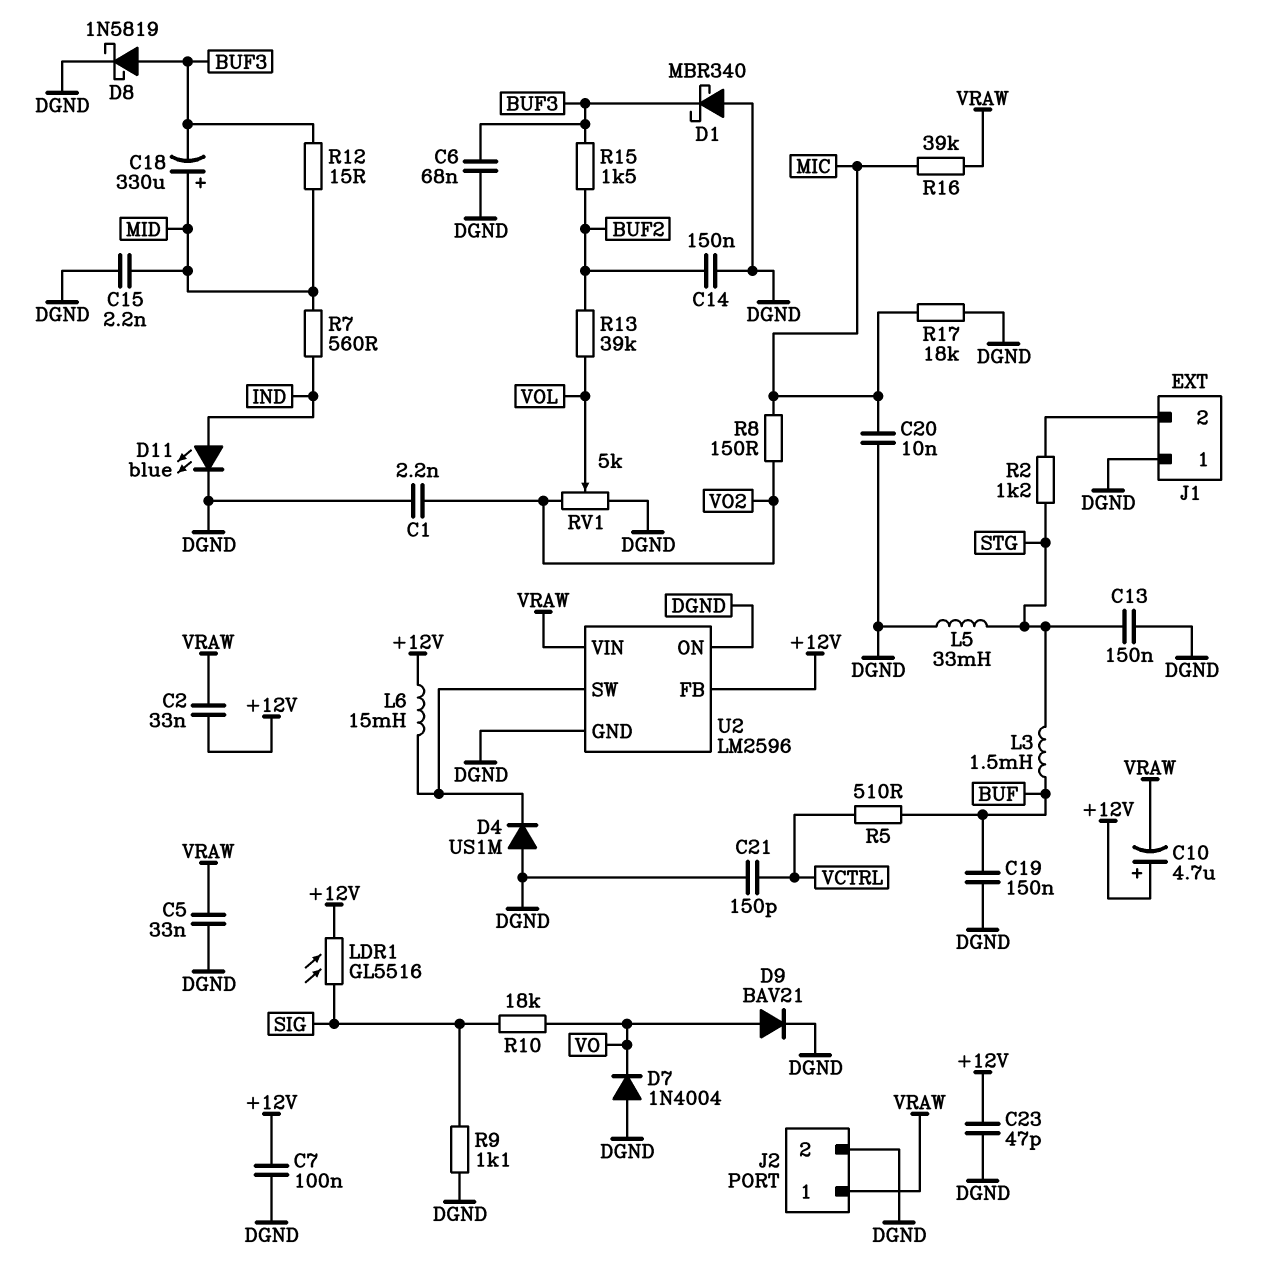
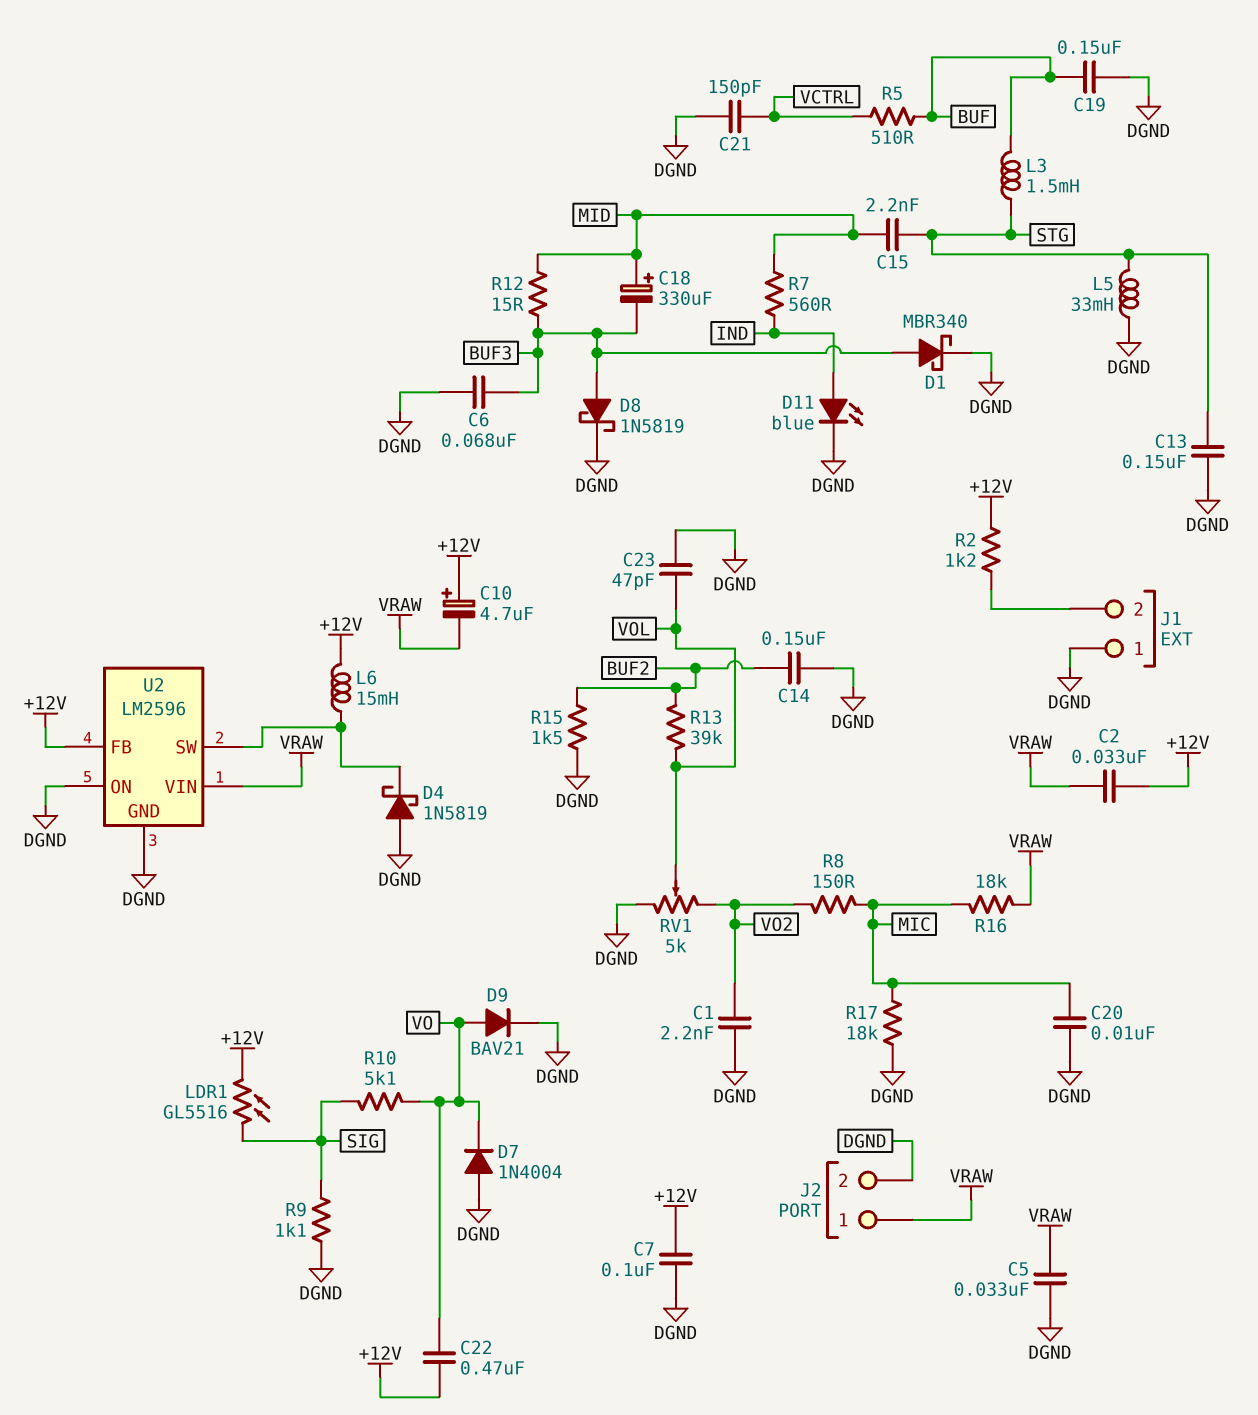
C15: 2.2nF (DGND, MID) -> 2.2nF (MID, STG)
C22: none -> 470nF (+12V, VO)
C23: 47pF (+12V, DGND) -> 47pF (DGND, VOL)
D1: schottky MBR340 (A DGND, K BUF3) -> schottky MBR340 (A BUF3, K DGND)
D4: diode US1M (A DGND, K U2/SW) -> schottky 1N5819 (A DGND, K U2/SW)
R2: 1.2k (J1/2, STG) -> 1.2k (+12V, J1/2)
R10: 18k (SIG, VO) -> 5.1k (SIG, VO)
R15: 1.5k (BUF2, BUF3) -> 1.5k (BUF2, DGND)
R16: 39k (MIC, VRAW) -> 18k (MIC, VRAW)

